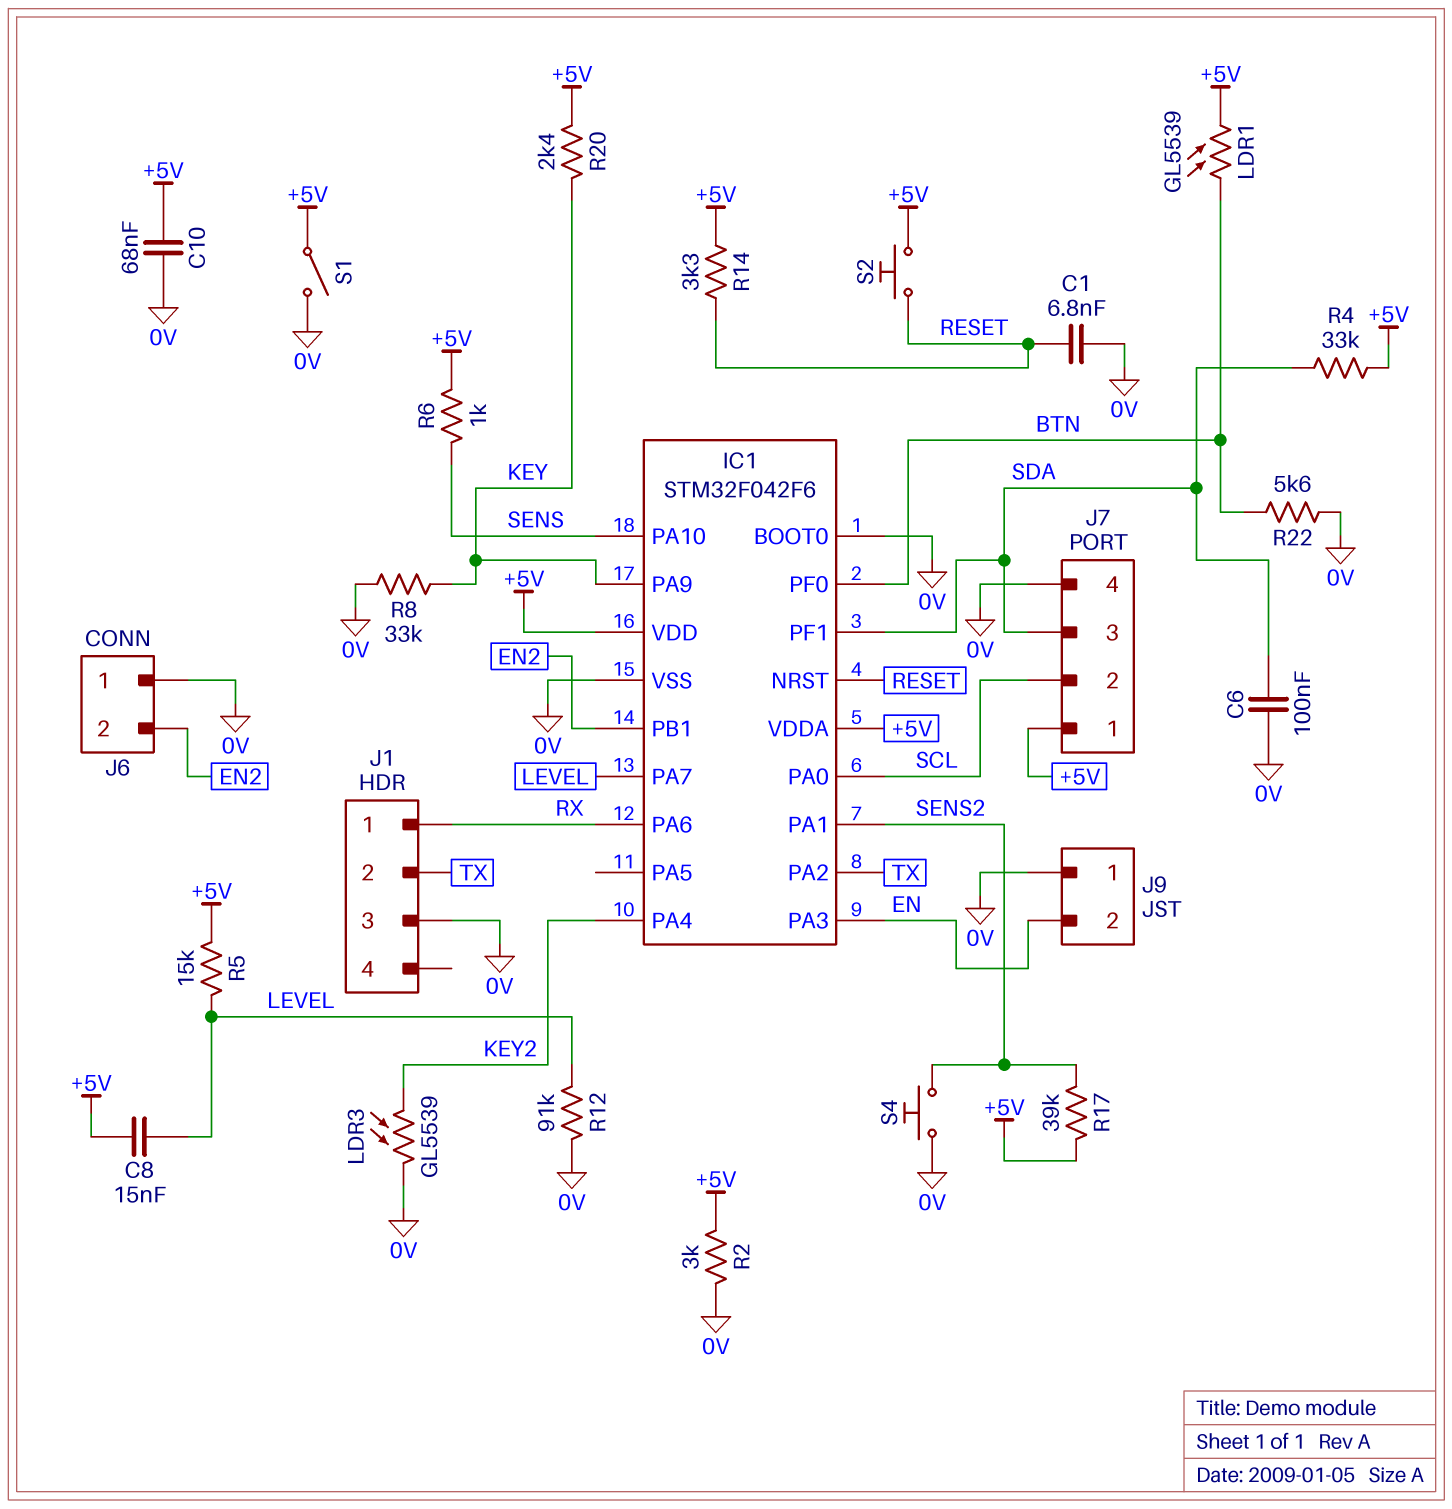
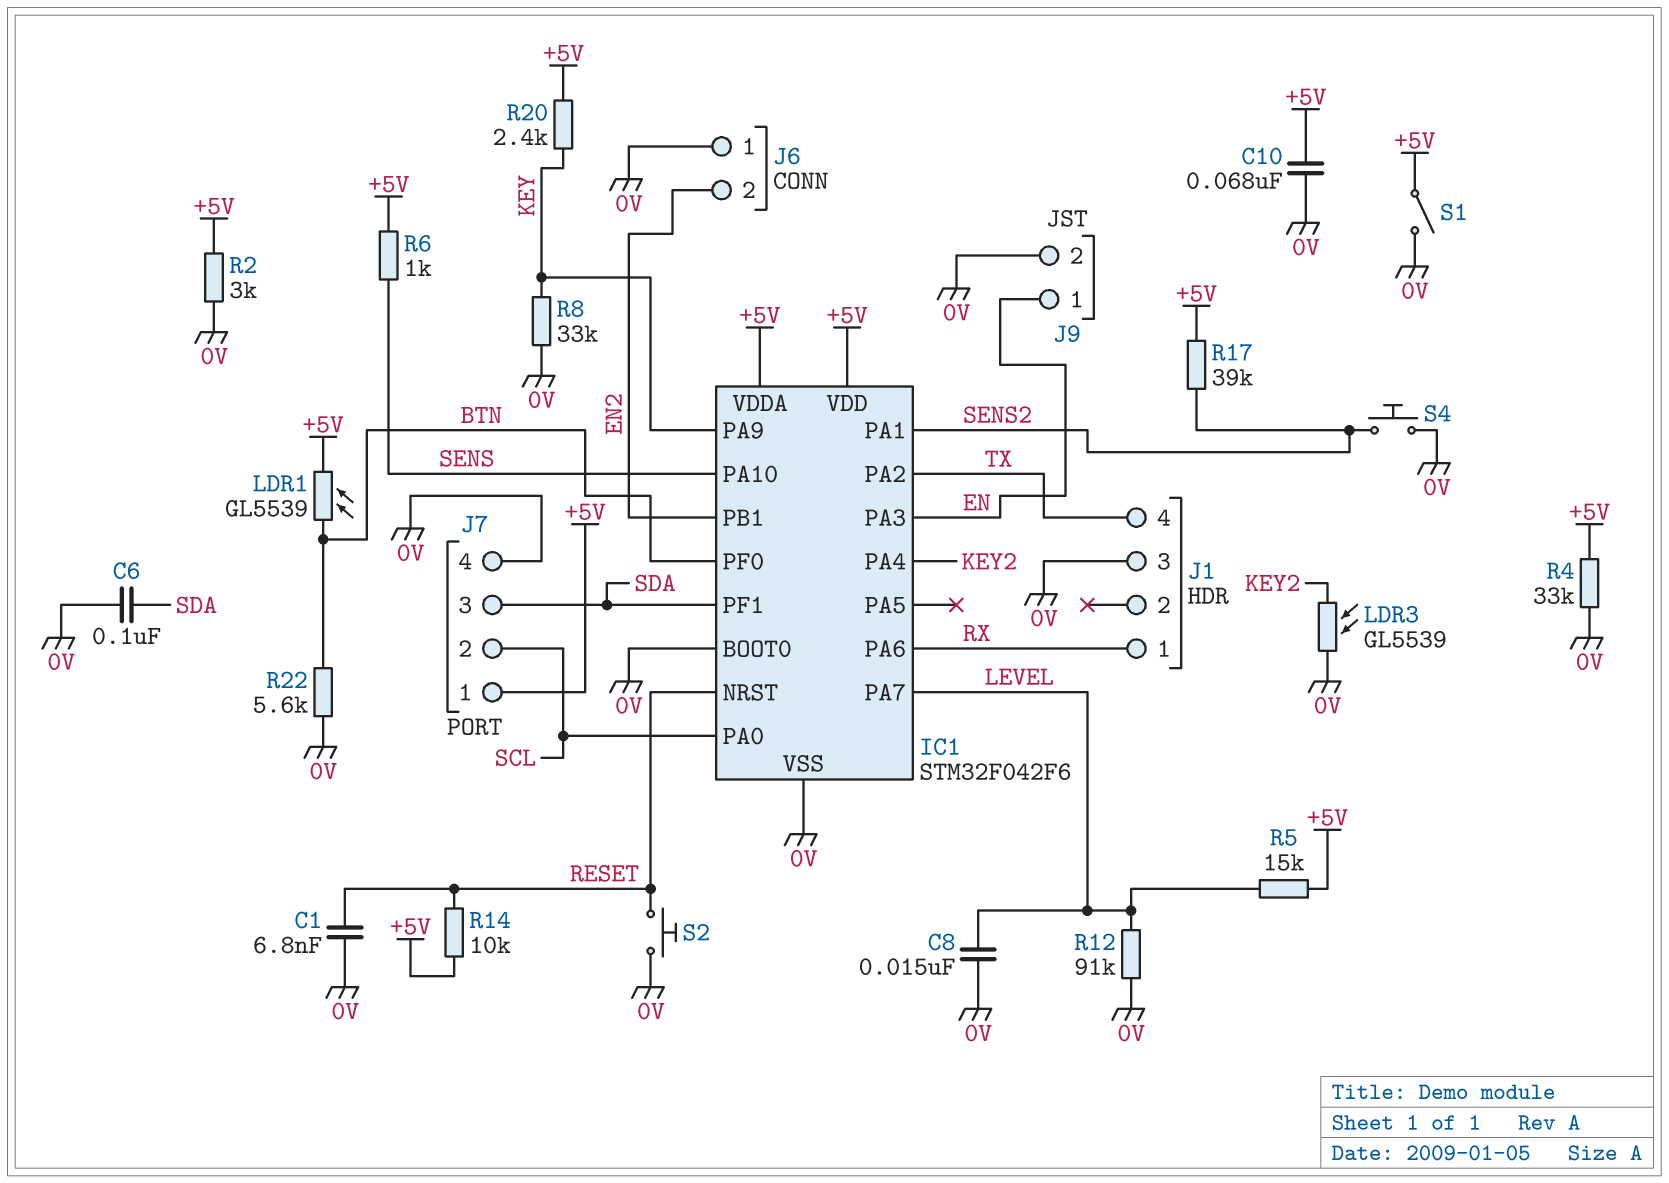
C8: 15nF (+5V, LEVEL) -> 15nF (0V, LEVEL)
J1 pin 2: TX -> none
J1 pin 4: none -> TX
J9 pin 1: 0V -> EN
J9 pin 2: EN -> 0V
R4: 33k (+5V, SDA) -> 33k (+5V, 0V)
R14: 3.3k (+5V, RESET) -> 10k (+5V, RESET)
S2: button (+5V, RESET) -> button (0V, RESET)

